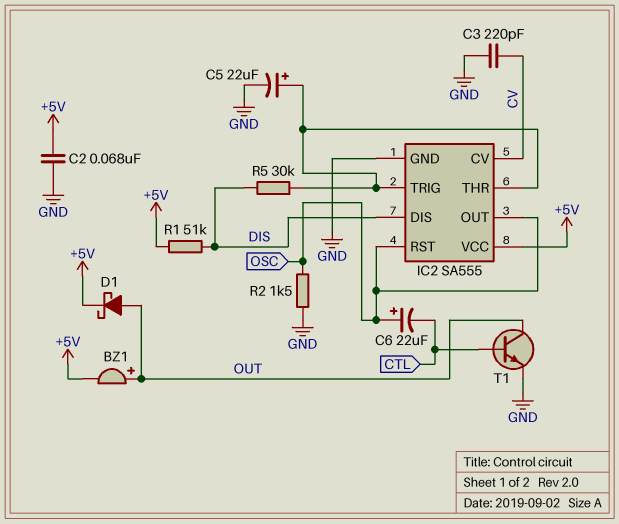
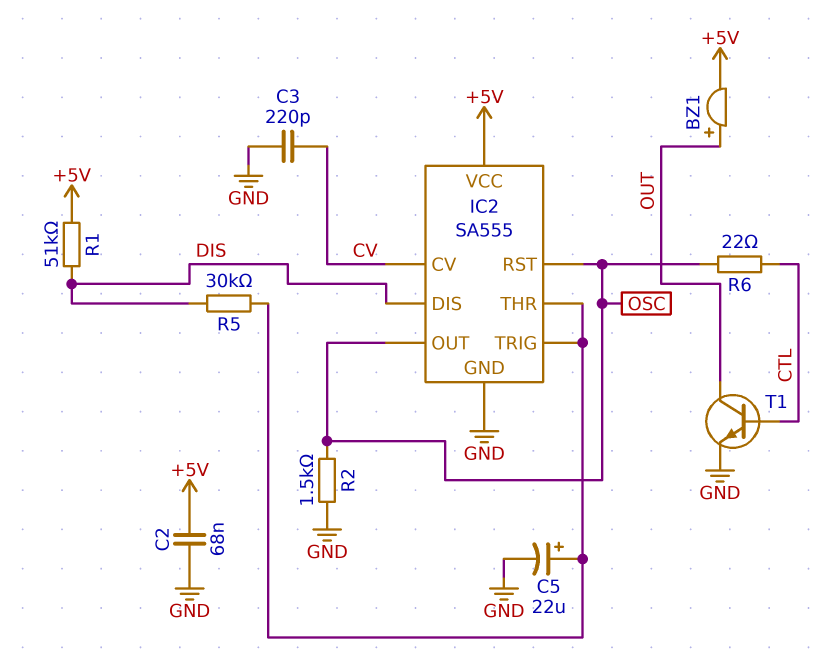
C6: 22uF (plus OSC, minus CTL) -> none
D1: schottky (A OUT, K +5V) -> none
R6: none -> 22 (CTL, OSC)

